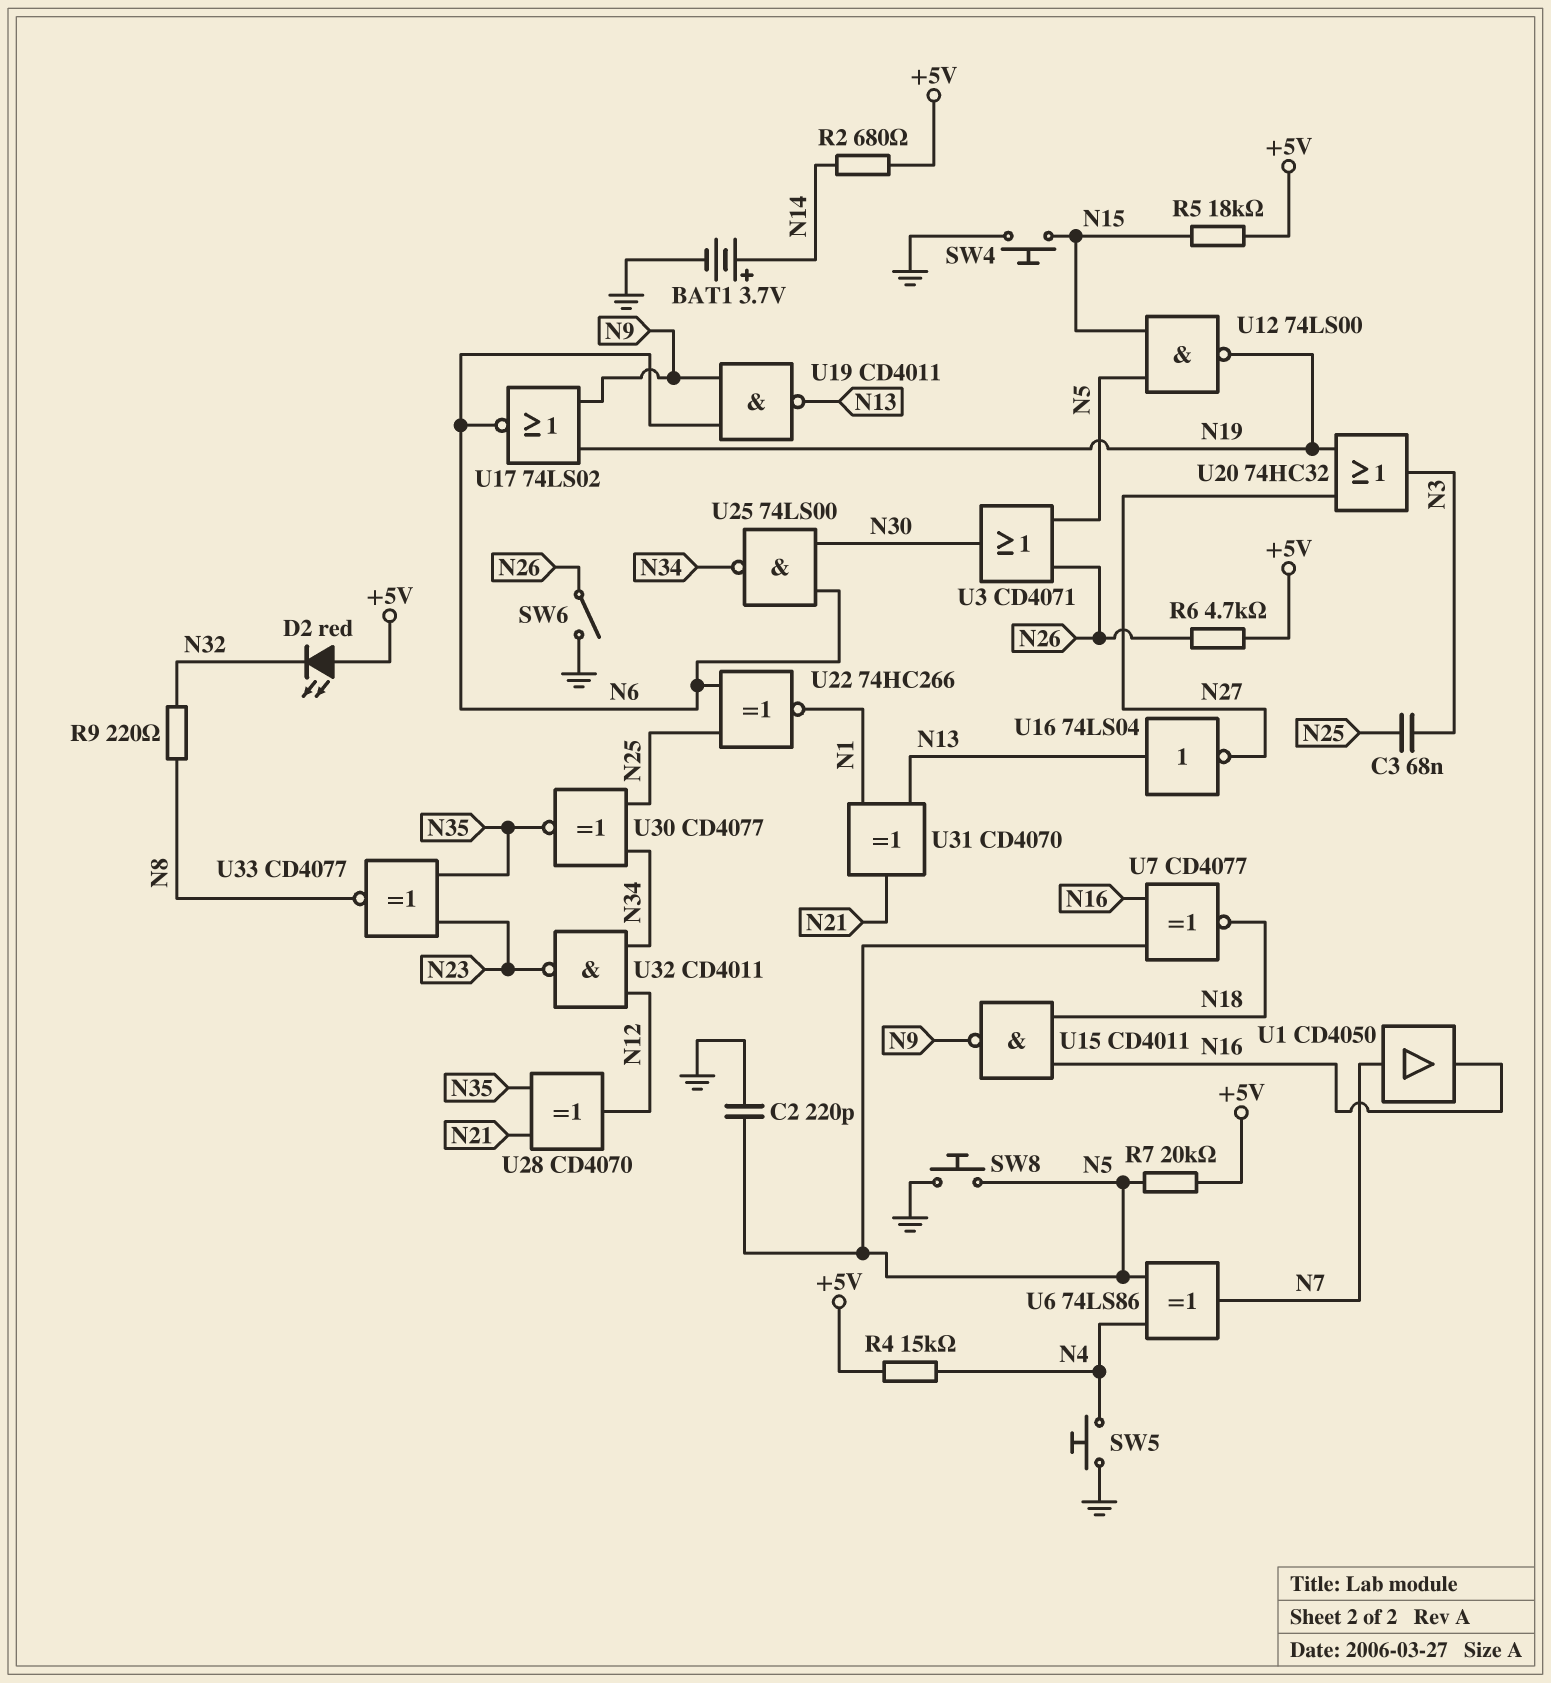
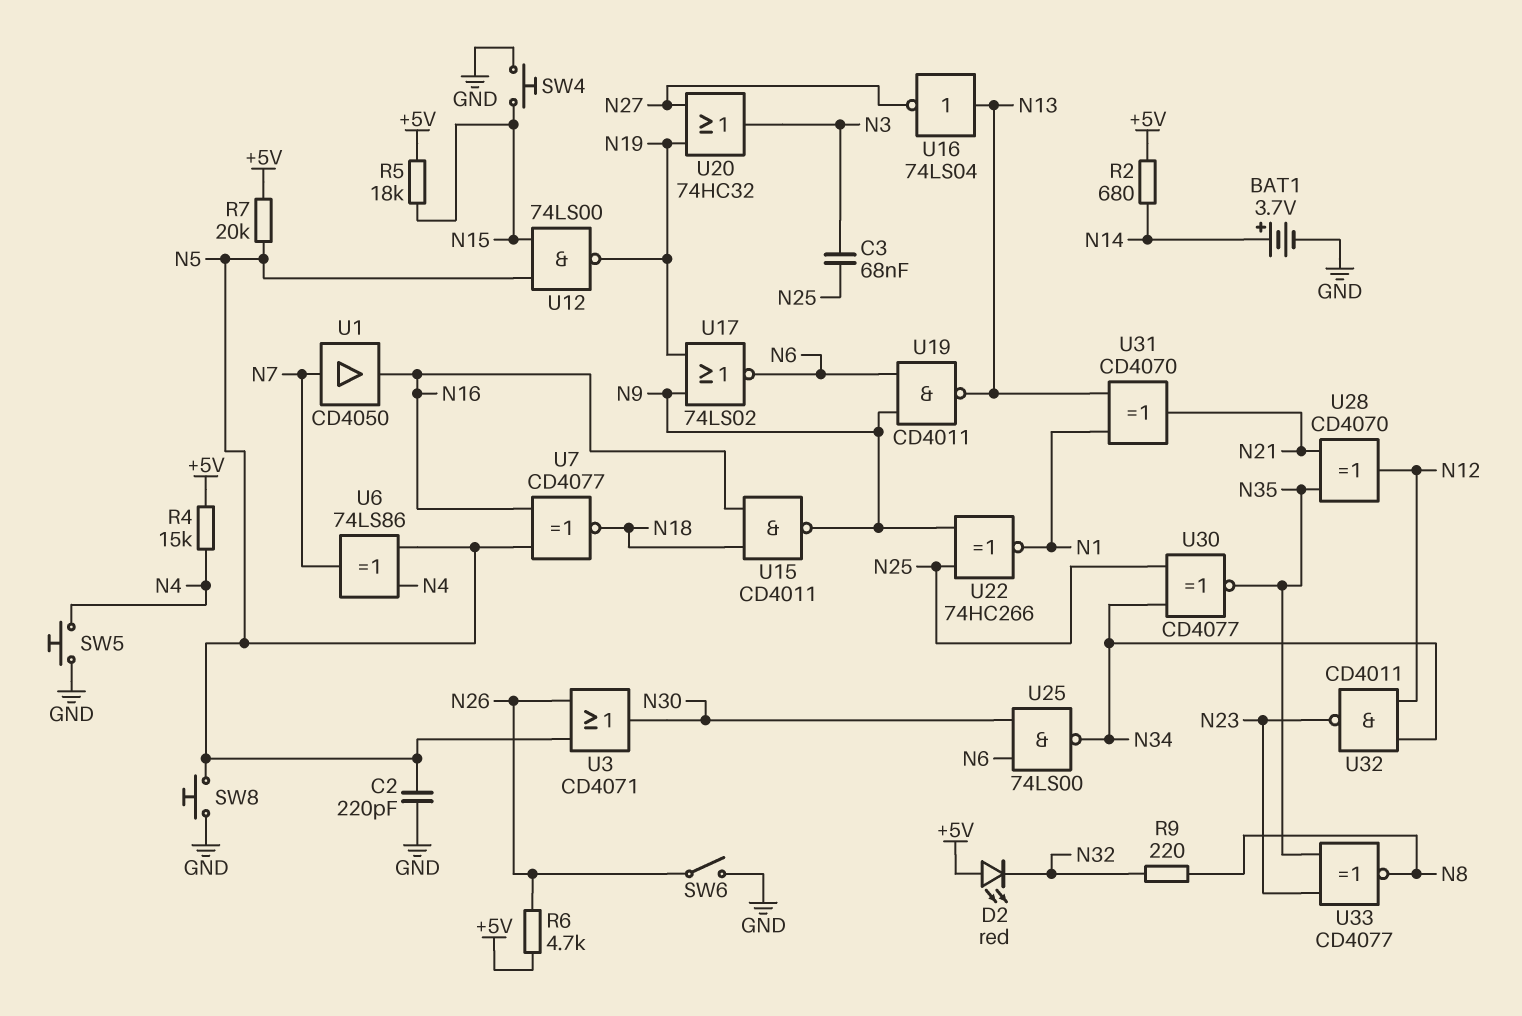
U22: XNOR 74HC266 (in N6, in N25, out N1) -> XNOR 74HC266 (in N9, in N25, out N1)

